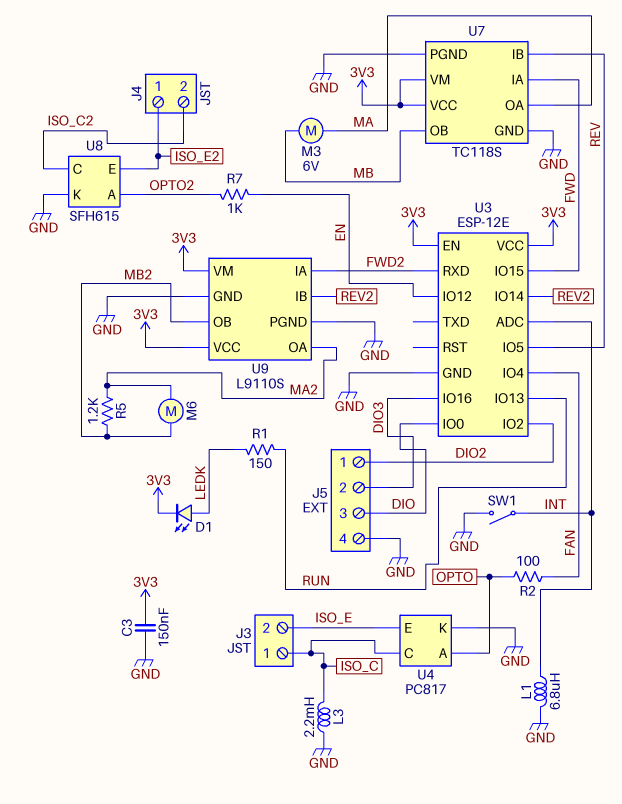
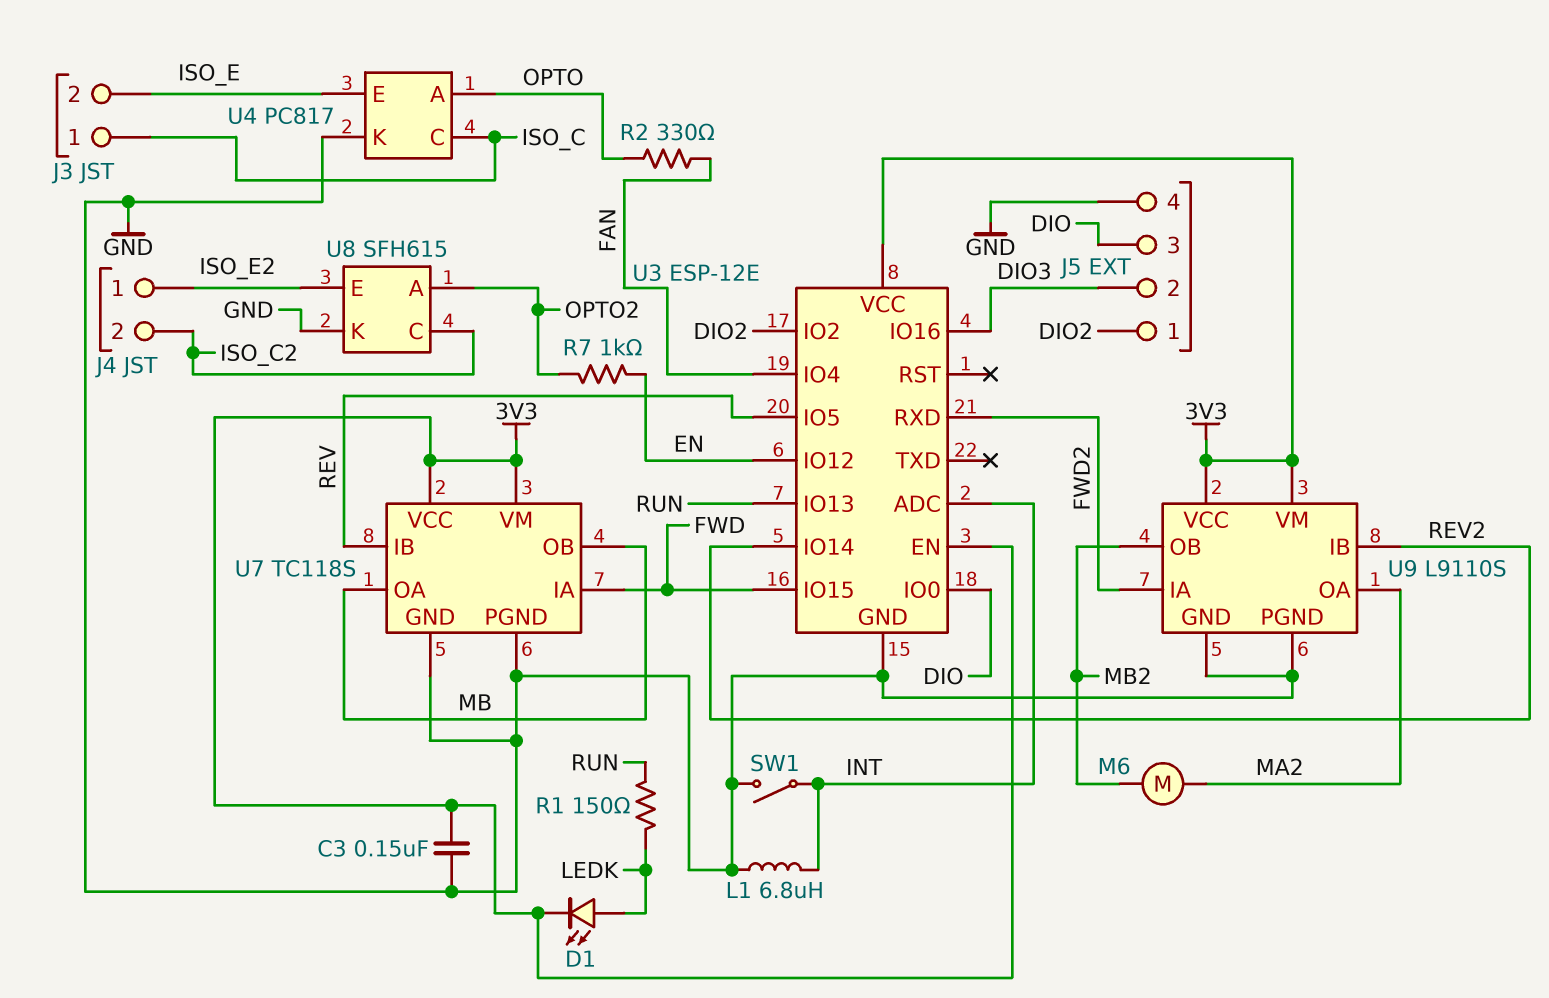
L3: 2.2mH (GND, ISO_C) -> none
M3: motor 6V (MA, MB) -> none
R2: 100 (FAN, OPTO) -> 330 (FAN, OPTO)
R5: 1.2k (MA2, MB2) -> none
U7 pin OA: MA -> MB

